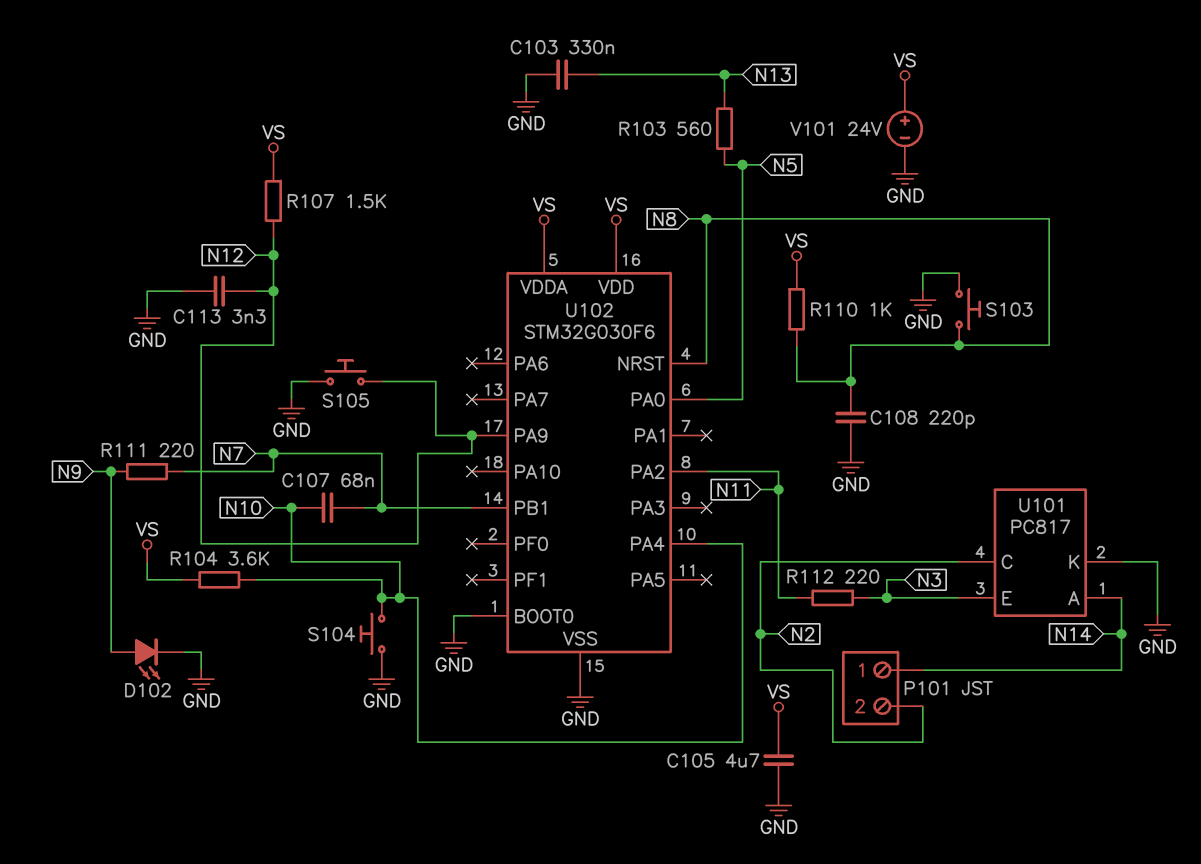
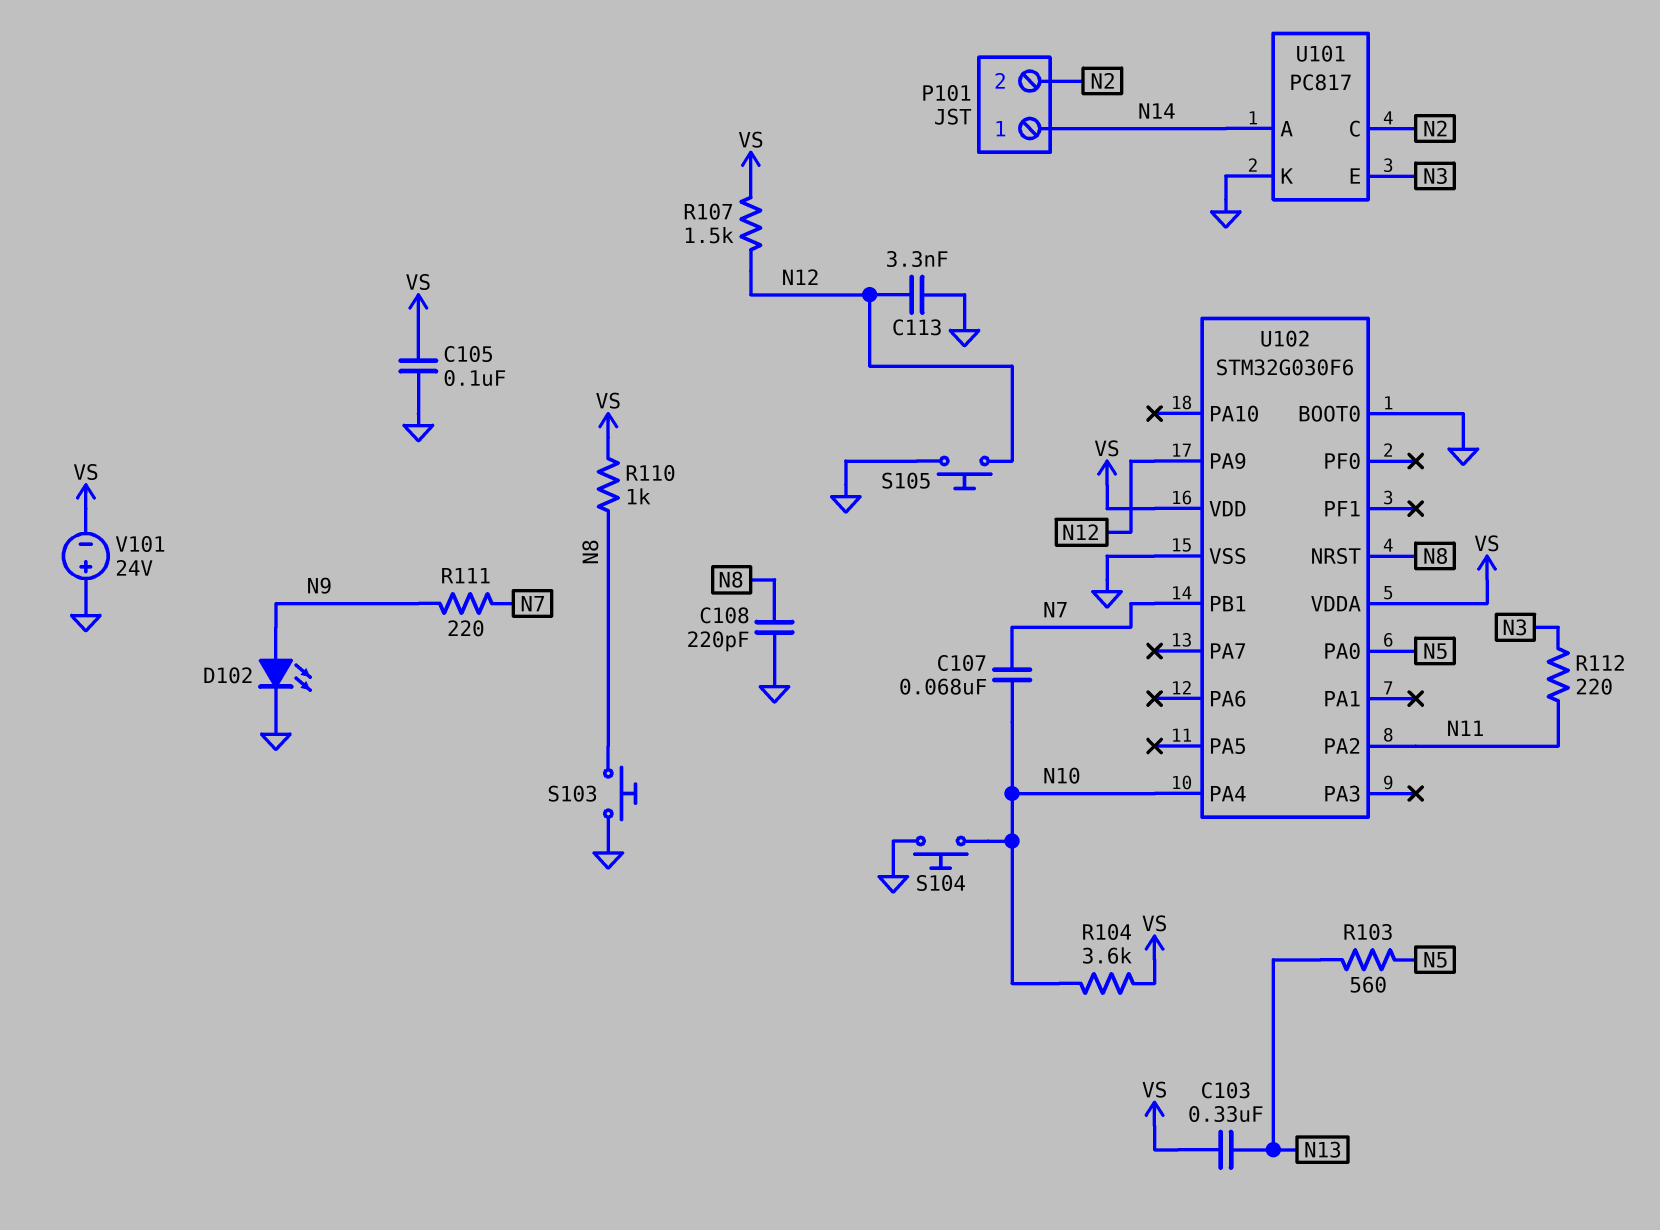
C103: 330nF (GND, N13) -> 330nF (N13, VS)
C105: 4.7uF (GND, VS) -> 100nF (GND, VS)
V101: 24V (plus VS, minus GND) -> 24V (plus GND, minus VS)

